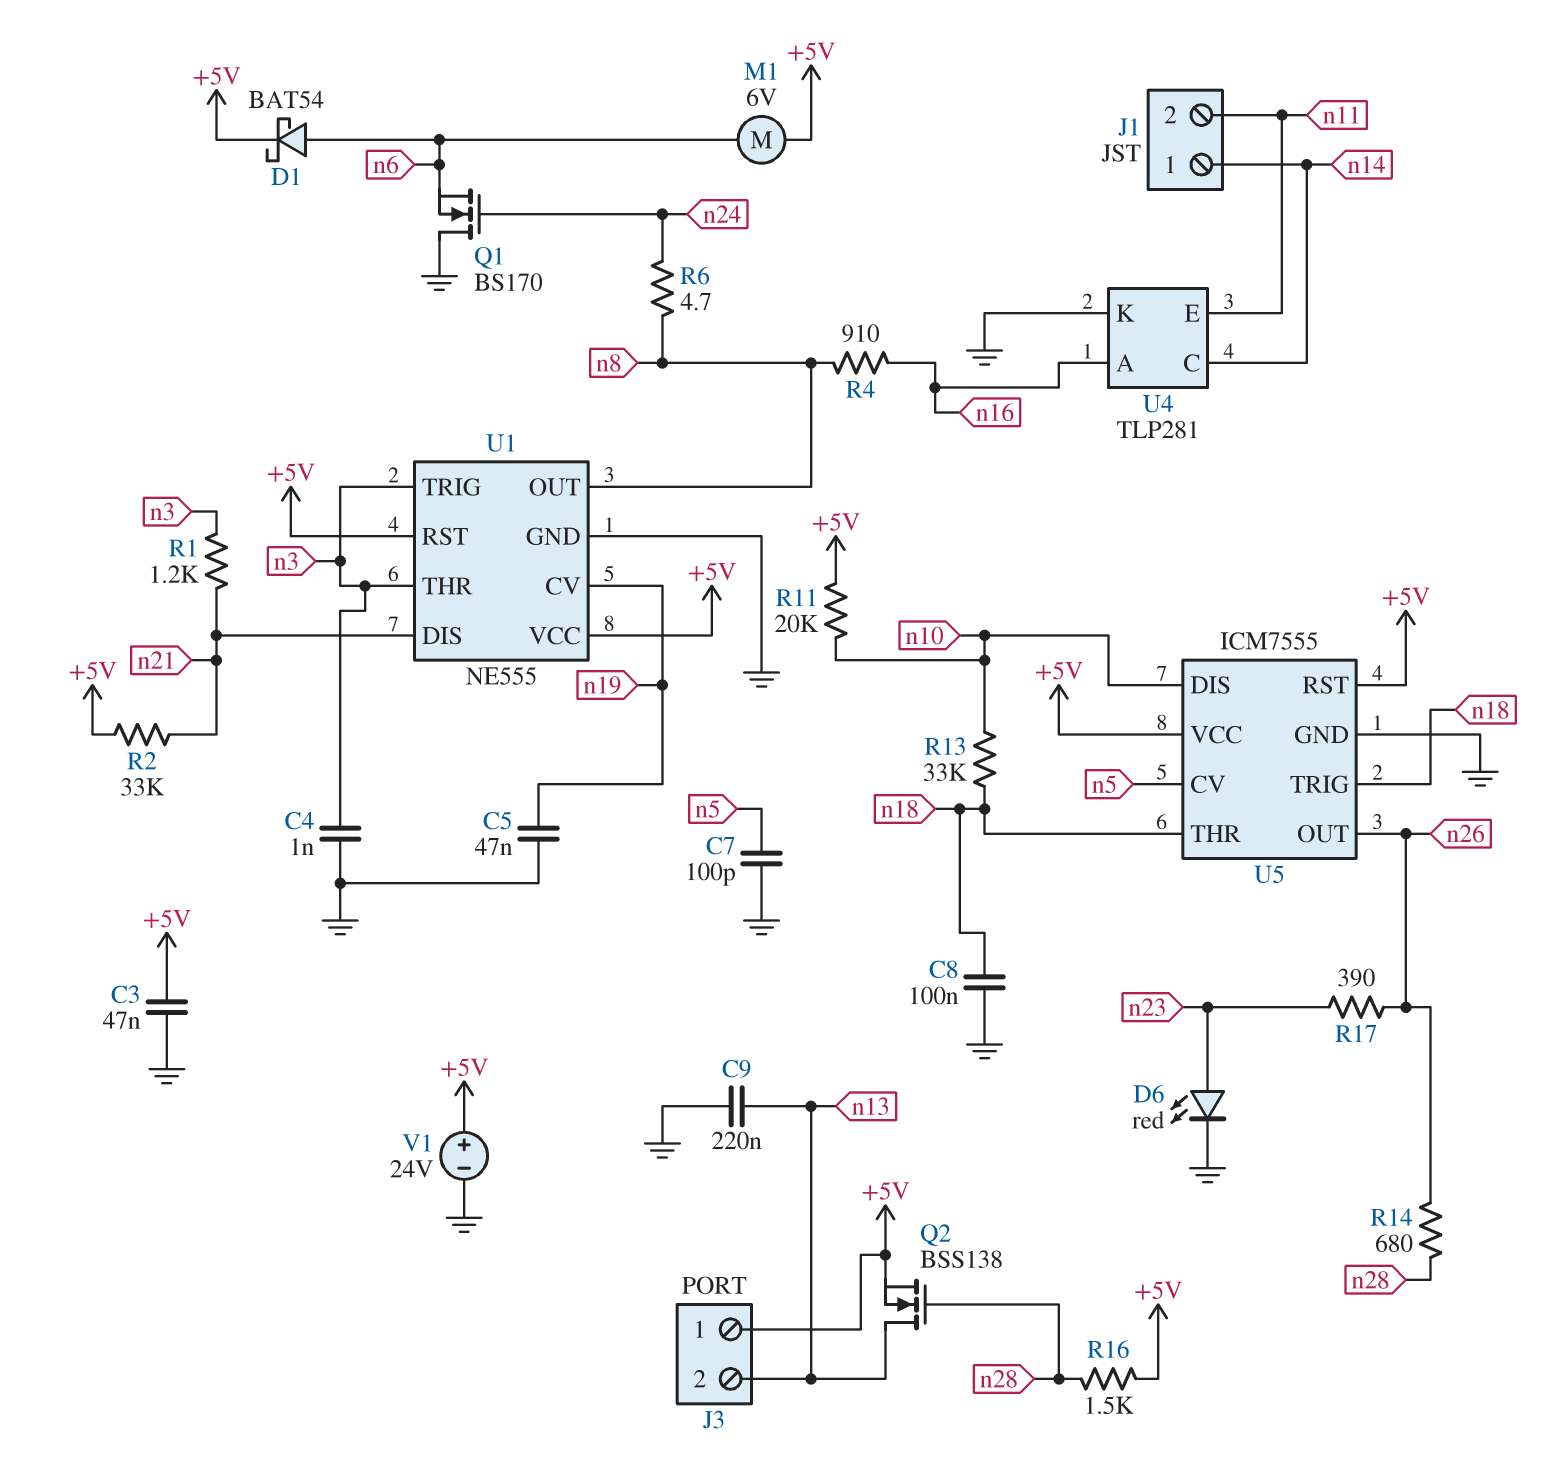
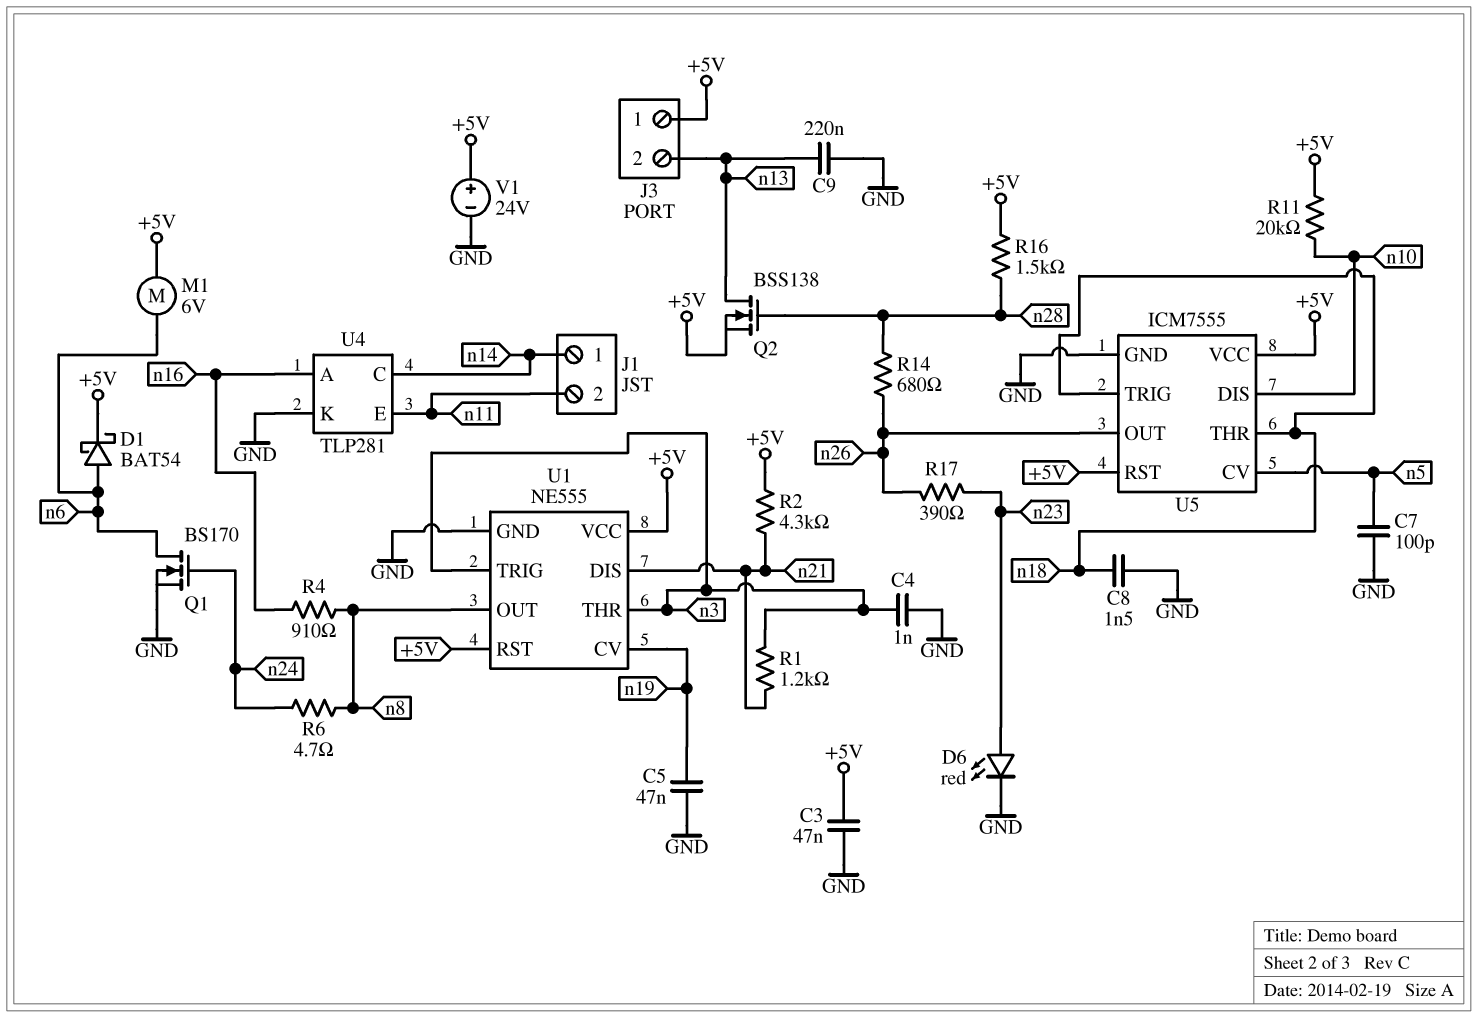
C8: 100nF (GND, n18) -> 1.5nF (GND, n18)
Q1: NMOS BS170 (G n24, D GND, S n6) -> NMOS BS170 (G n24, D n6, S GND)
R2: 33k (+5V, n21) -> 4.3k (+5V, n21)
R13: 33k (n10, n18) -> none

